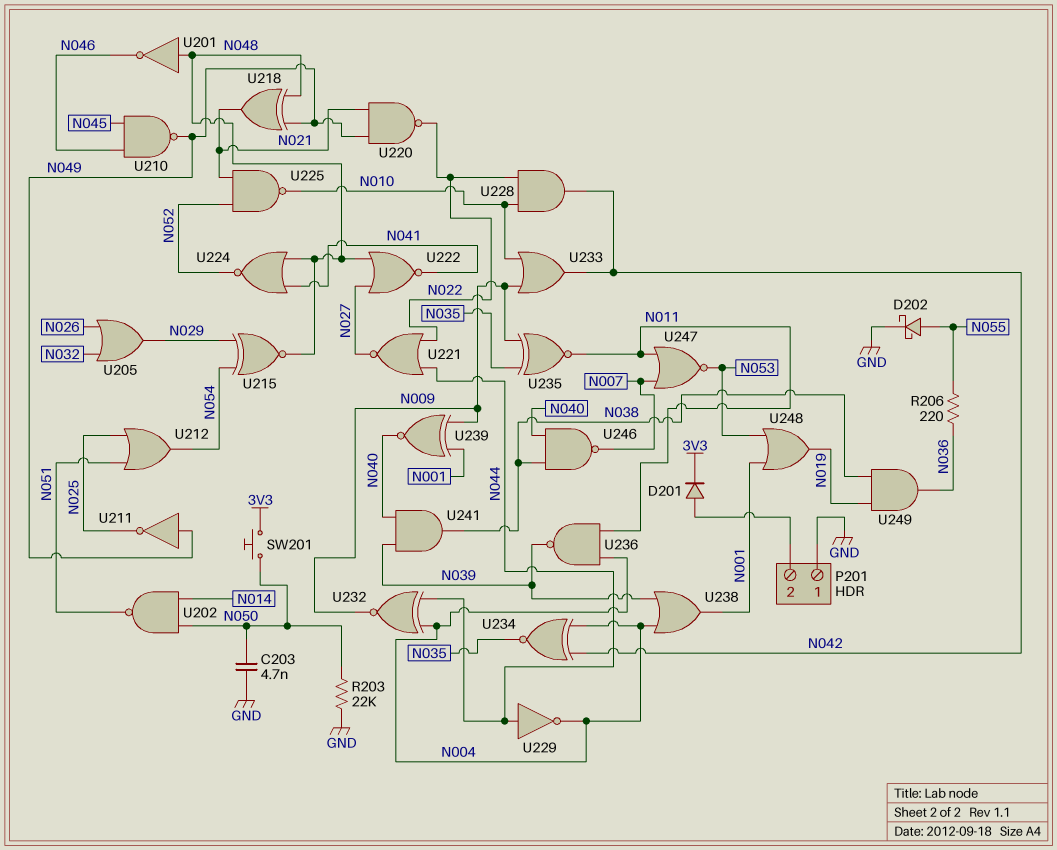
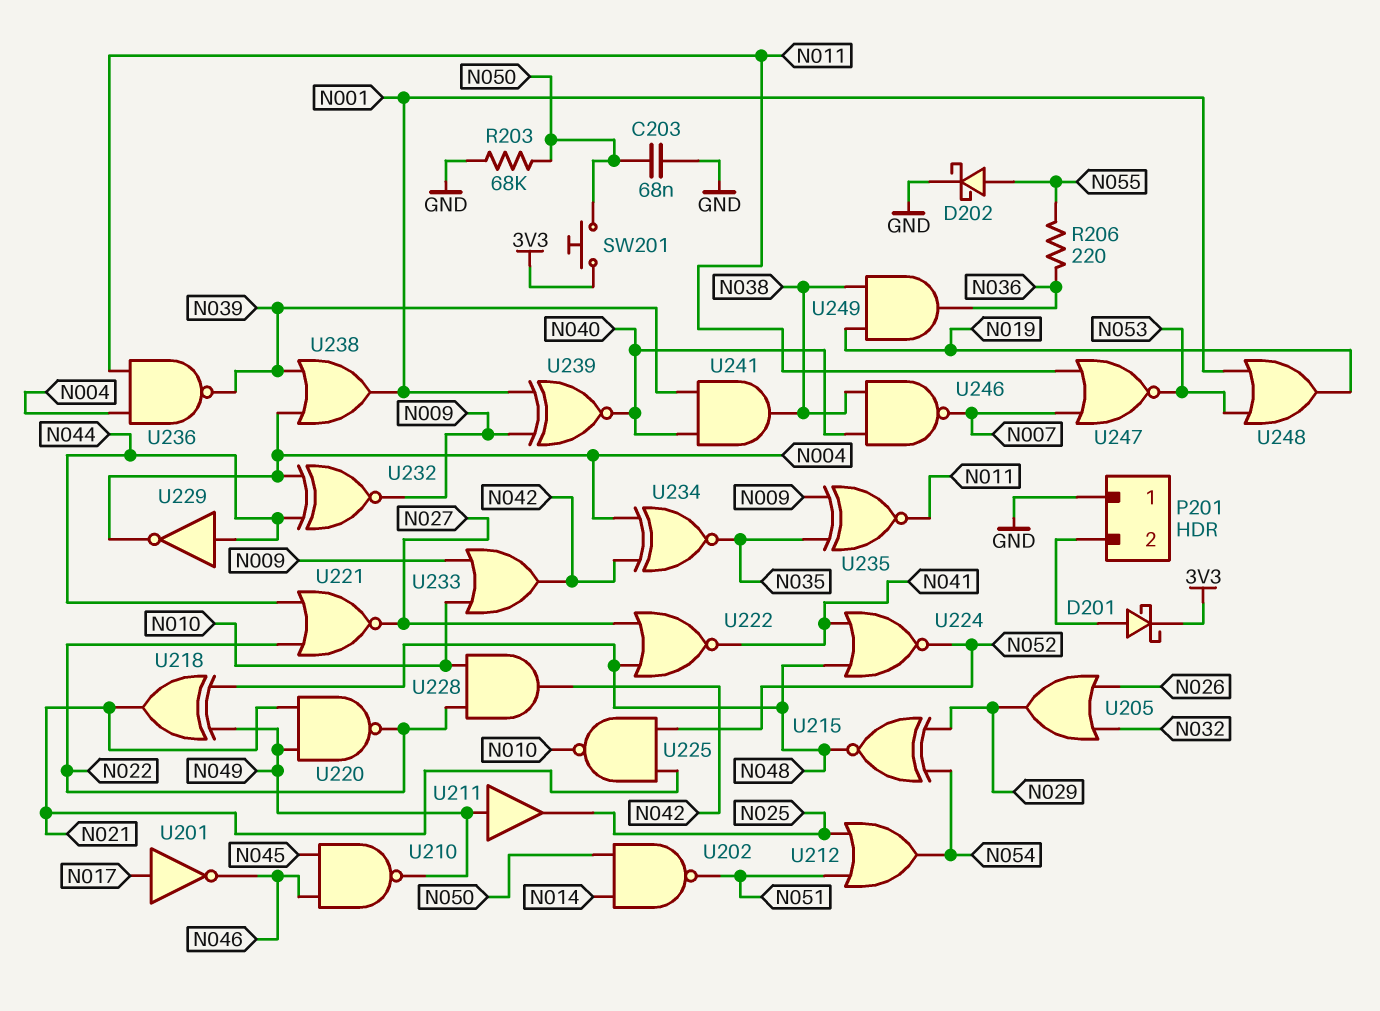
C203: 4.7nF (GND, N050) -> 68nF (GND, N050)
D201: diode (A P201/2, K 3V3) -> schottky (A P201/2, K 3V3)
R203: 22k (GND, N050) -> 68k (GND, N050)
U201: NOT (in N048, out N046) -> NOT (in N017, out N046)
U211: NOT (in N049, out N025) -> buffer (in N049, out N025)

